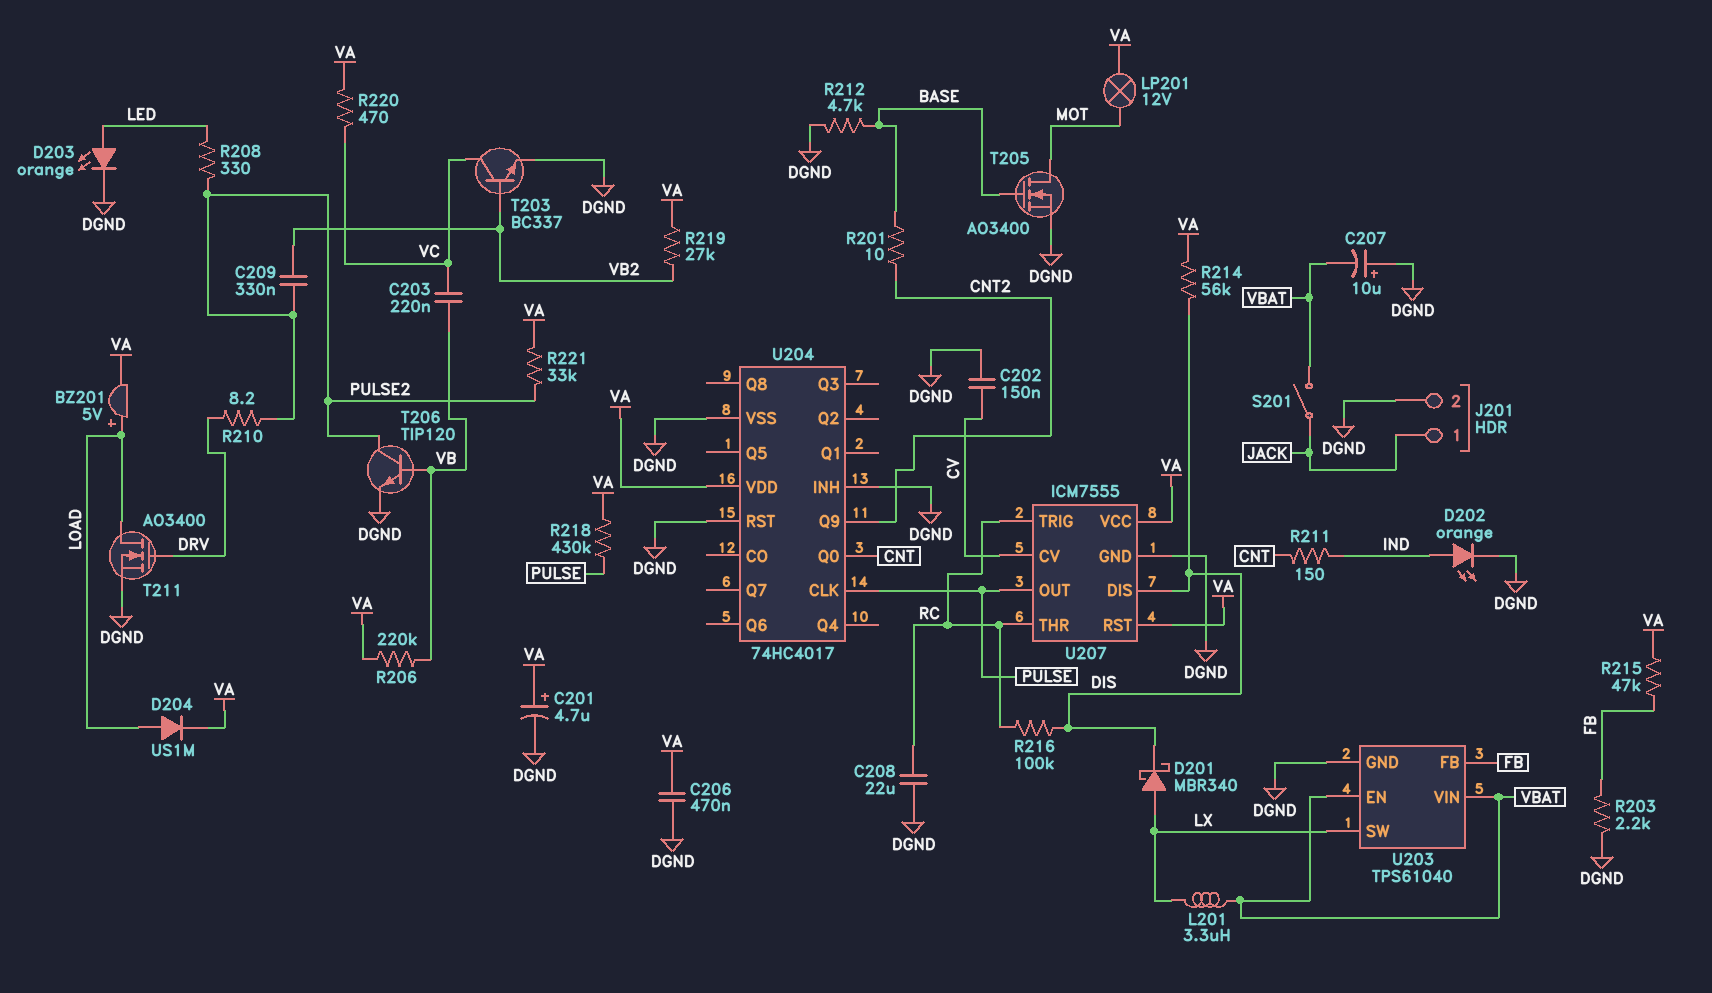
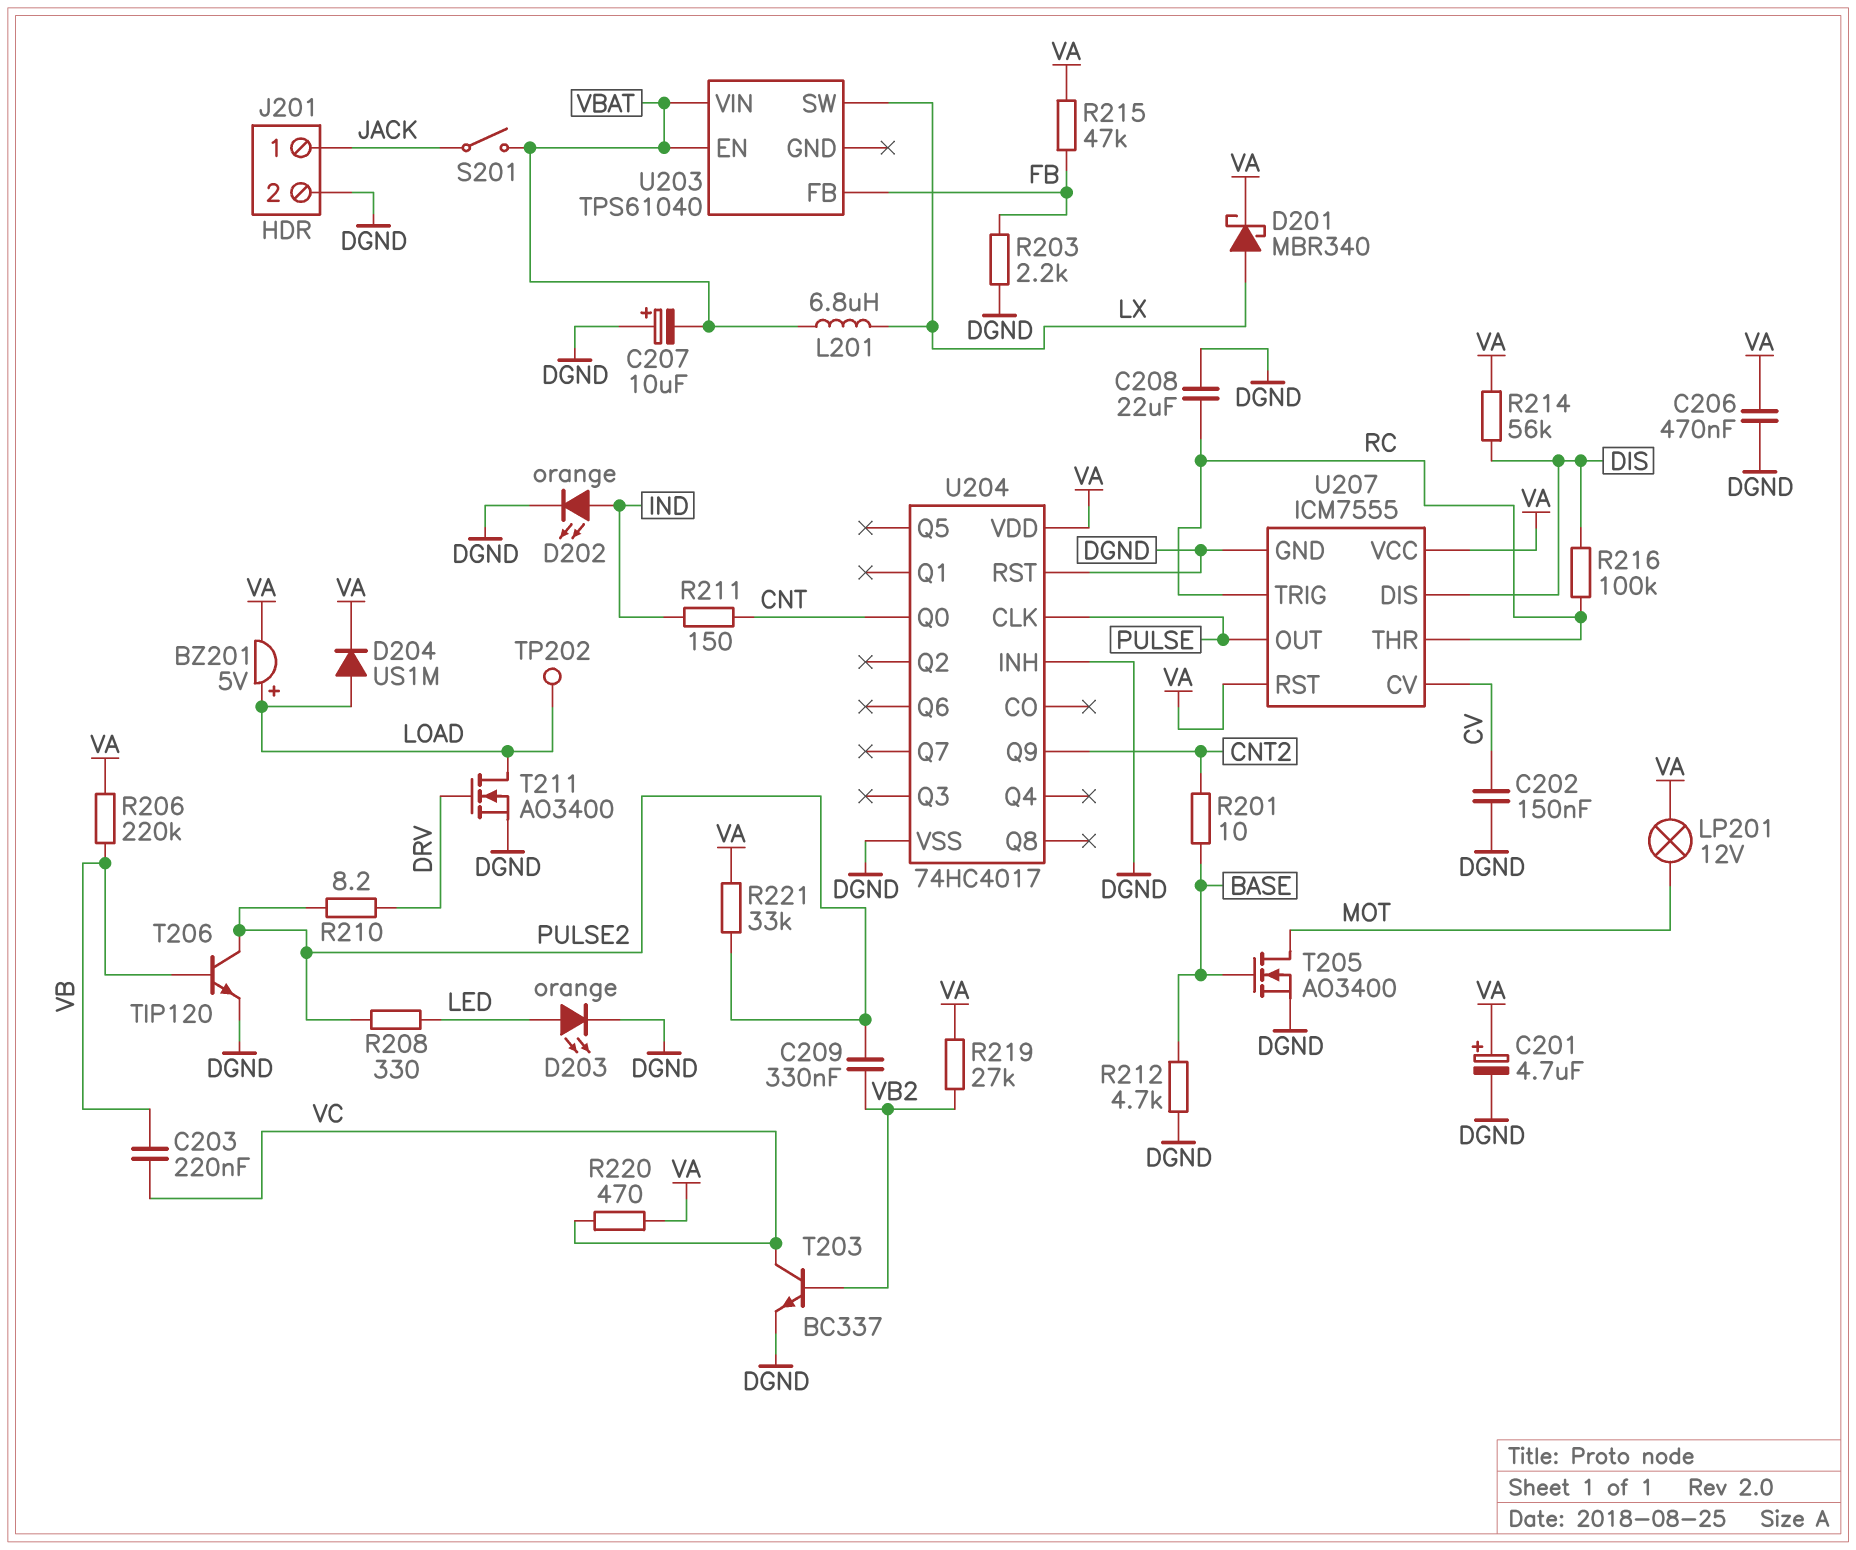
D201: schottky MBR340 (A LX, K DIS) -> schottky MBR340 (A LX, K VA)
L201: 3.3uH (LX, VBAT) -> 6.8uH (LX, VBAT)
R218: 430k (PULSE, VA) -> none
TP202: none -> test point (LOAD)
U203 pin GND: DGND -> none

